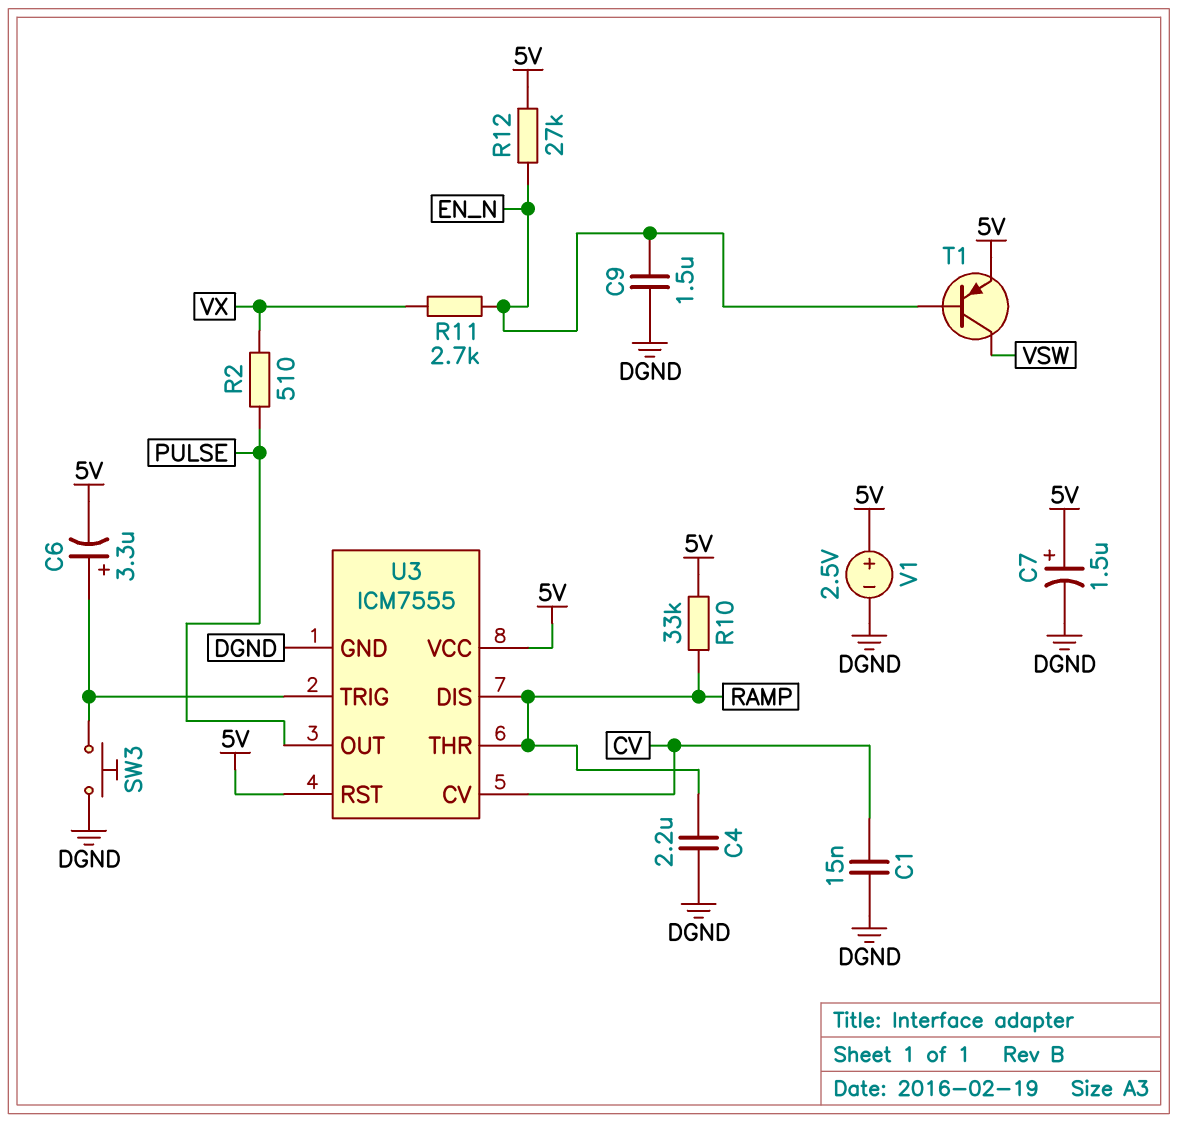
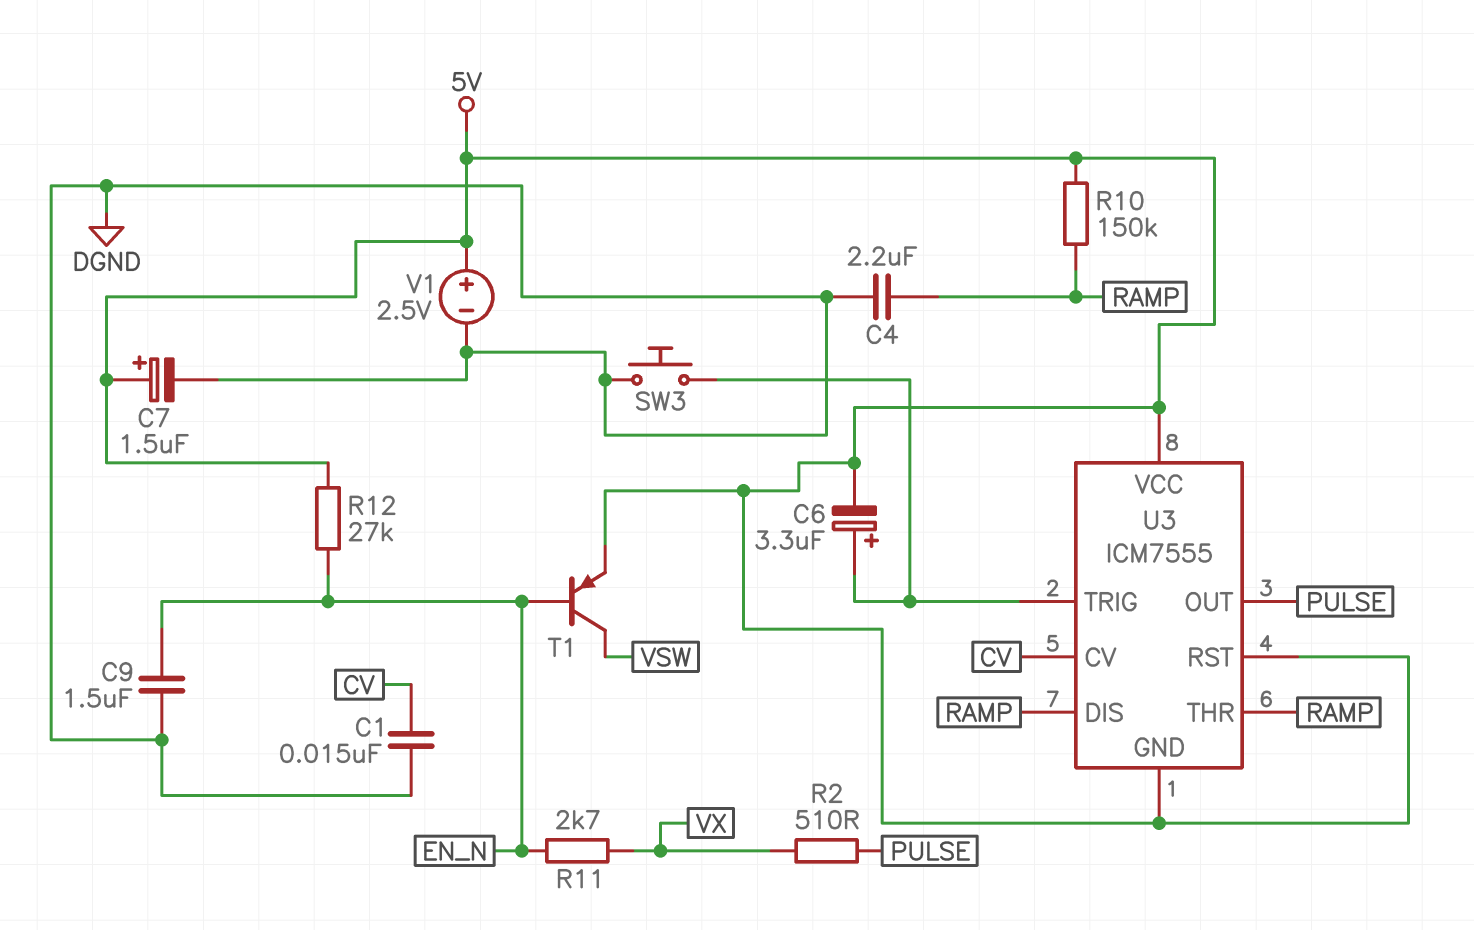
R10: 33k (5V, RAMP) -> 150k (5V, RAMP)
U3 pin GND: DGND -> 5V

